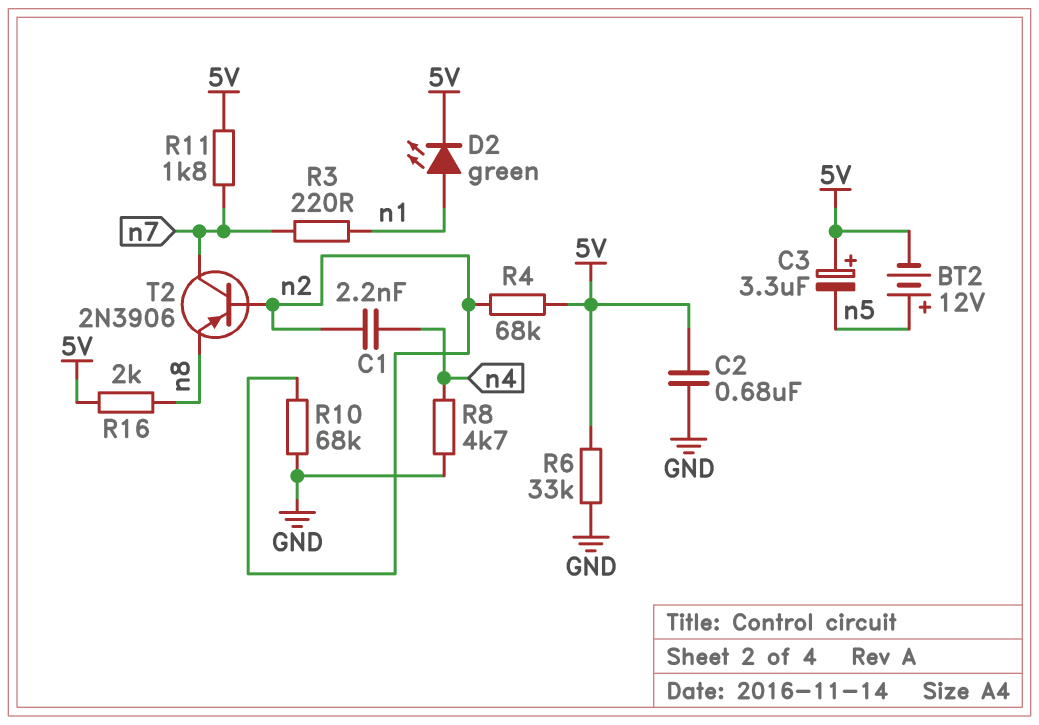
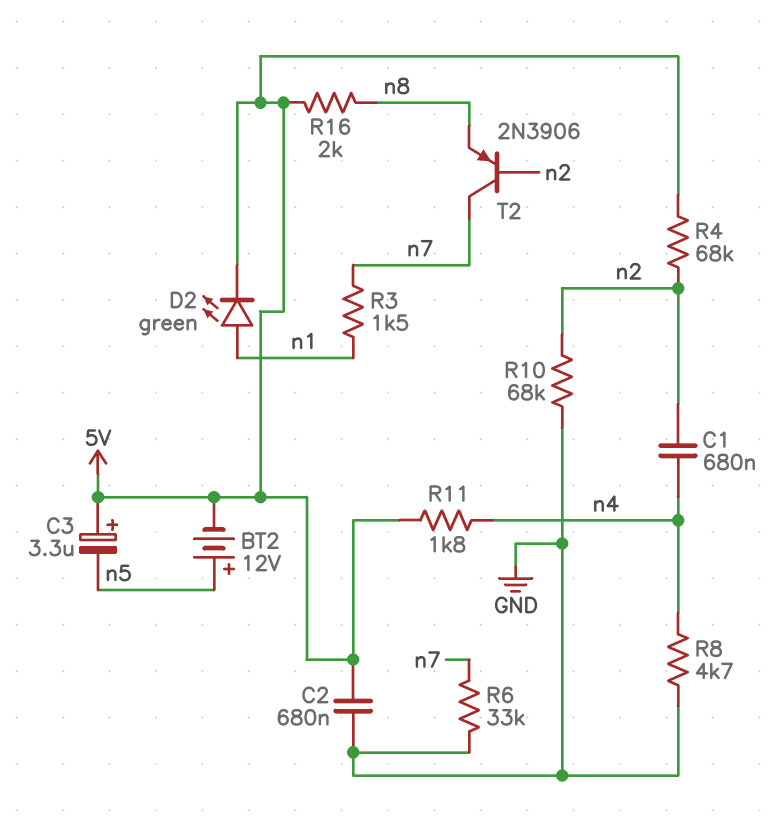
C1: 2.2nF (n2, n4) -> 680nF (n2, n4)
R3: 220 (n1, n7) -> 1.5k (n1, n7)
R6: 33k (5V, GND) -> 33k (GND, n7)
R11: 1.8k (5V, n7) -> 1.8k (5V, n4)

